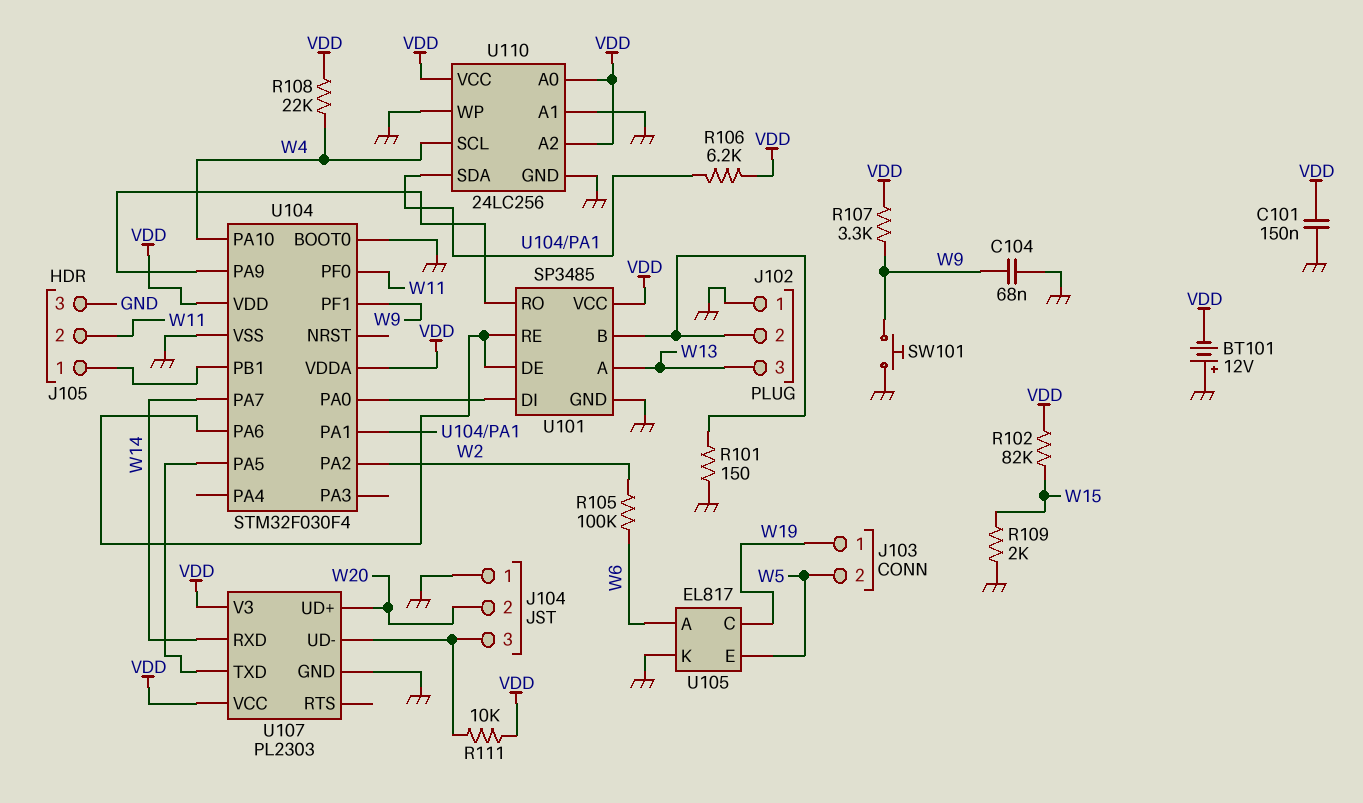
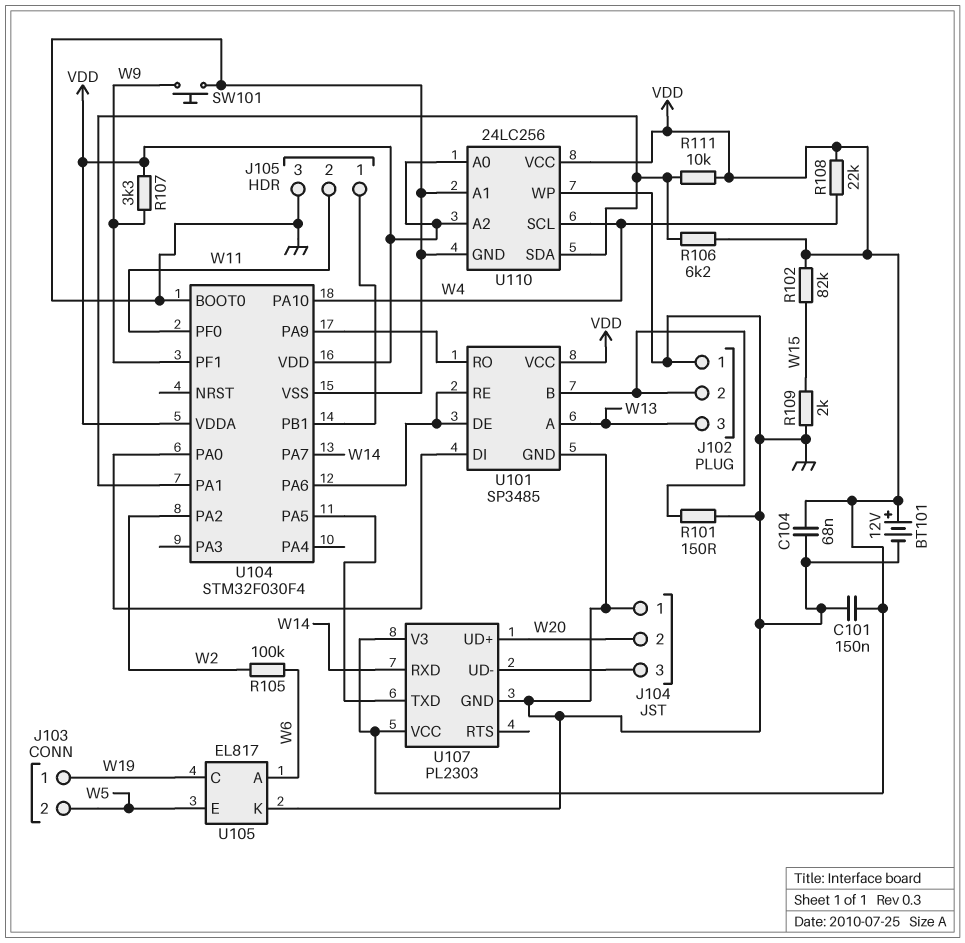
BT101: 12V (plus GND, minus VDD) -> 12V (plus VDD, minus GND)
C104: 68nF (GND, W9) -> 68nF (GND, VDD)
R111: 10k (J104/3, VDD) -> 10k (U104/PA1, VDD)

